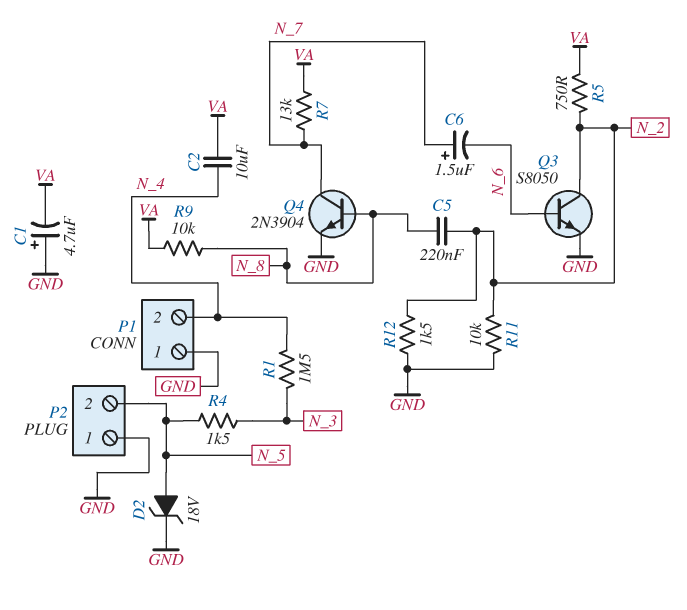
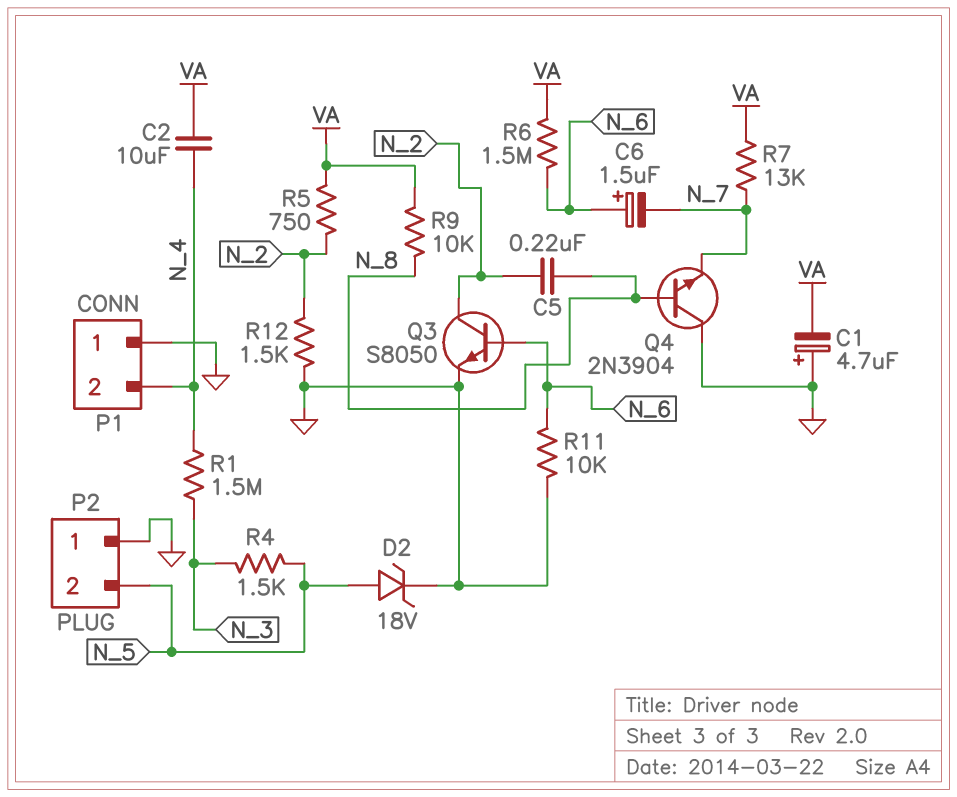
C6: 1.5uF (plus N_7, minus N_6) -> 1.5uF (plus N_6, minus N_7)
Q4: NPN 2N3904 (B N_8, C N_7, E GND) -> NPN 2N3904 (B N_8, C GND, E N_7)
R6: none -> 1.5M (N_6, VA)
R11: 10k (GND, N_2) -> 10k (GND, N_6)

